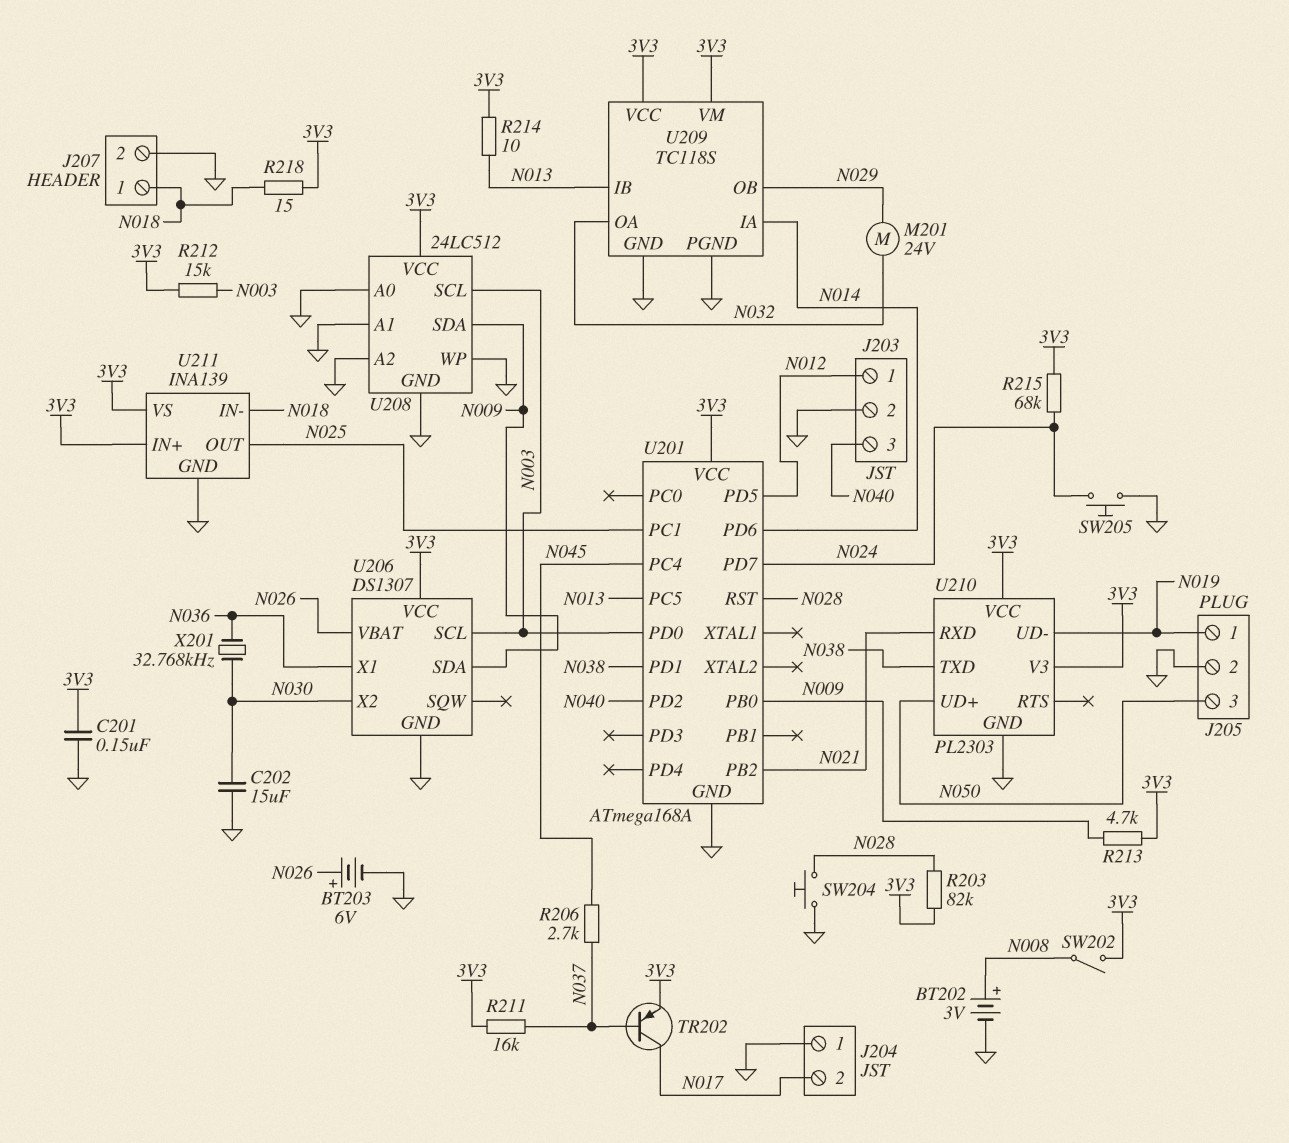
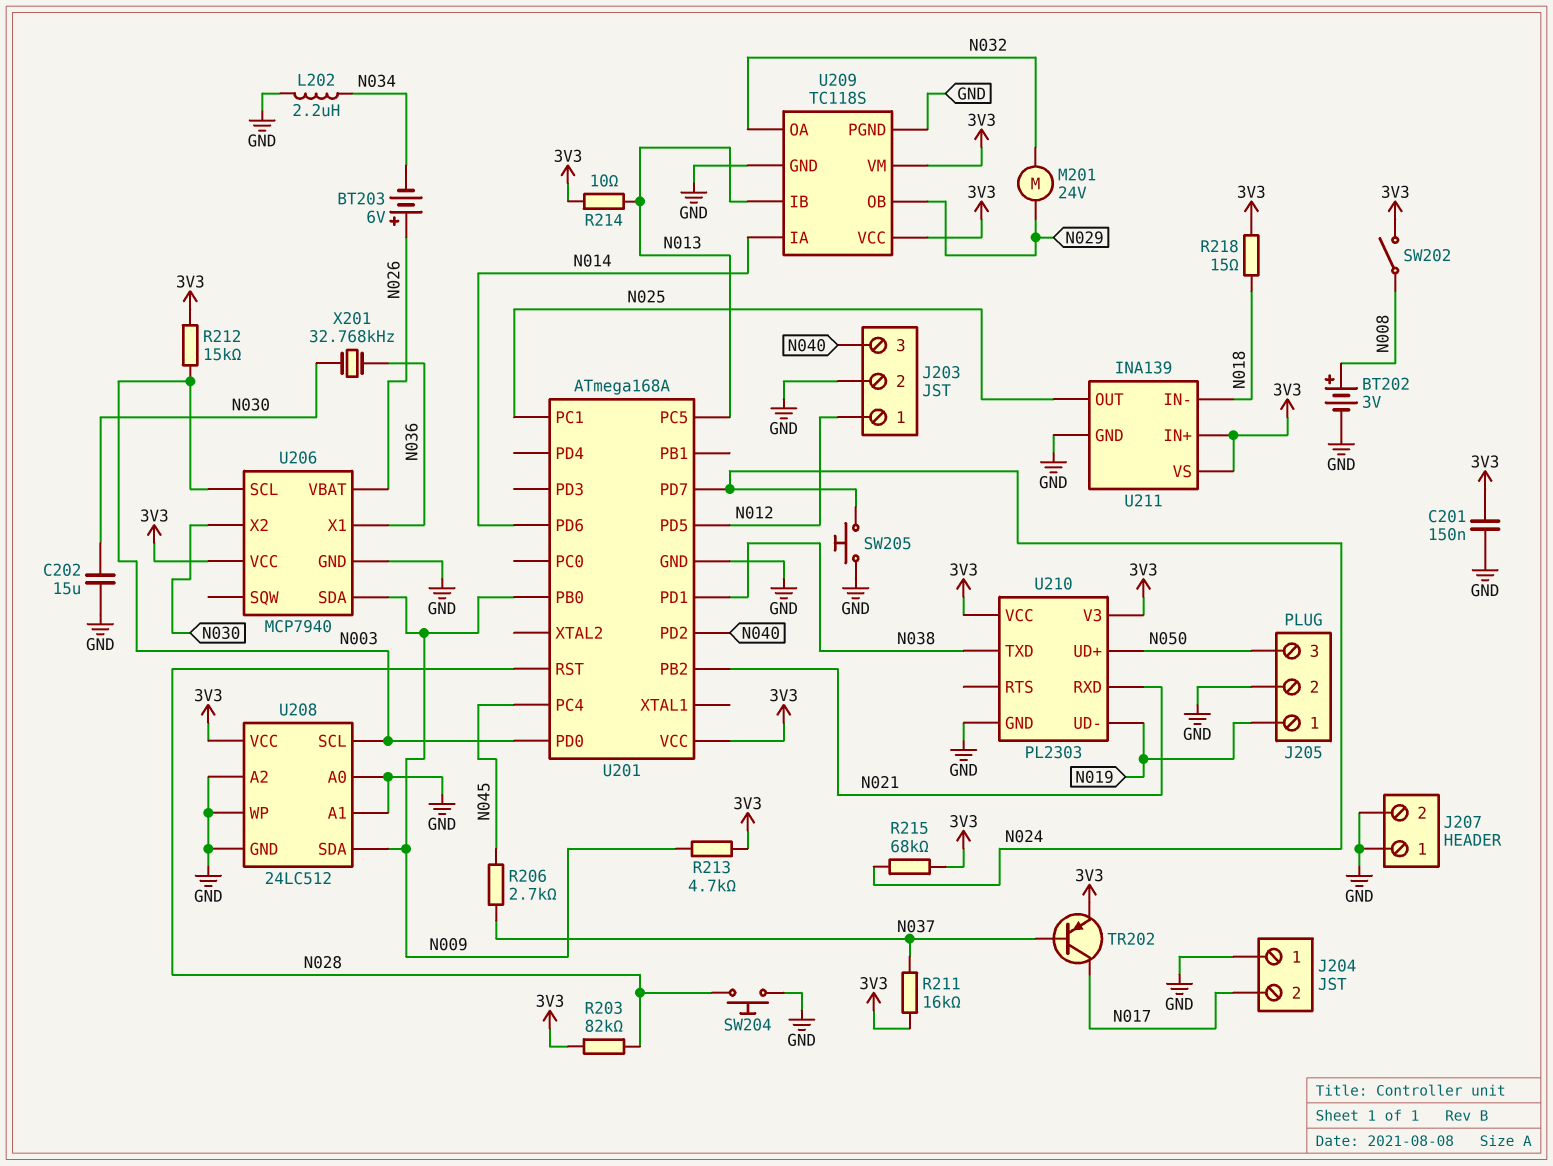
BT203: 6V (plus N026, minus GND) -> 6V (plus N026, minus N034)
J207 pin 1: N018 -> GND
L202: none -> 2.2uH (GND, N034)
U206: DS1307 -> MCP7940

